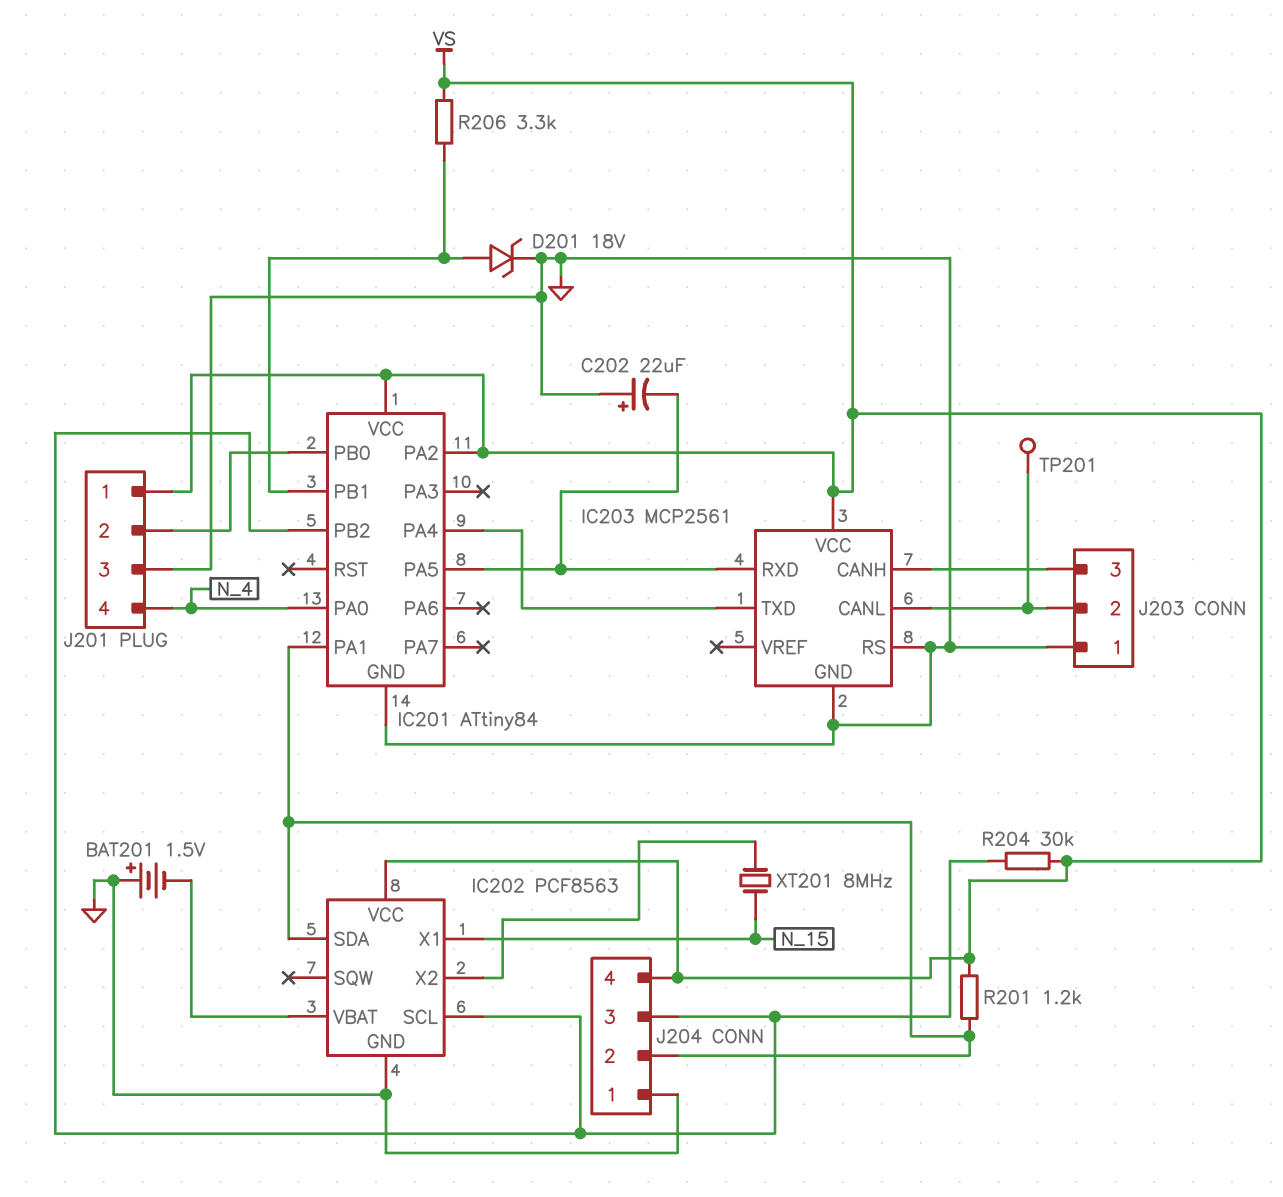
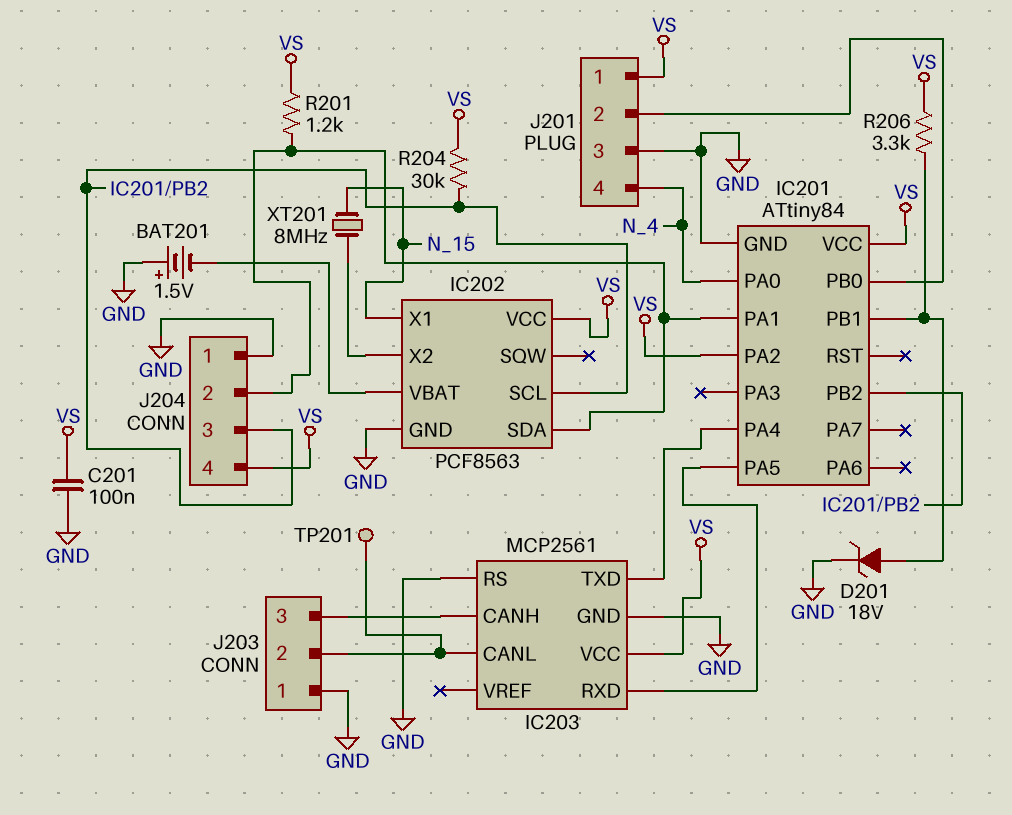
C201: none -> 100nF (GND, VS)
C202: 22uF (plus GND, minus IC201/PA5) -> none

